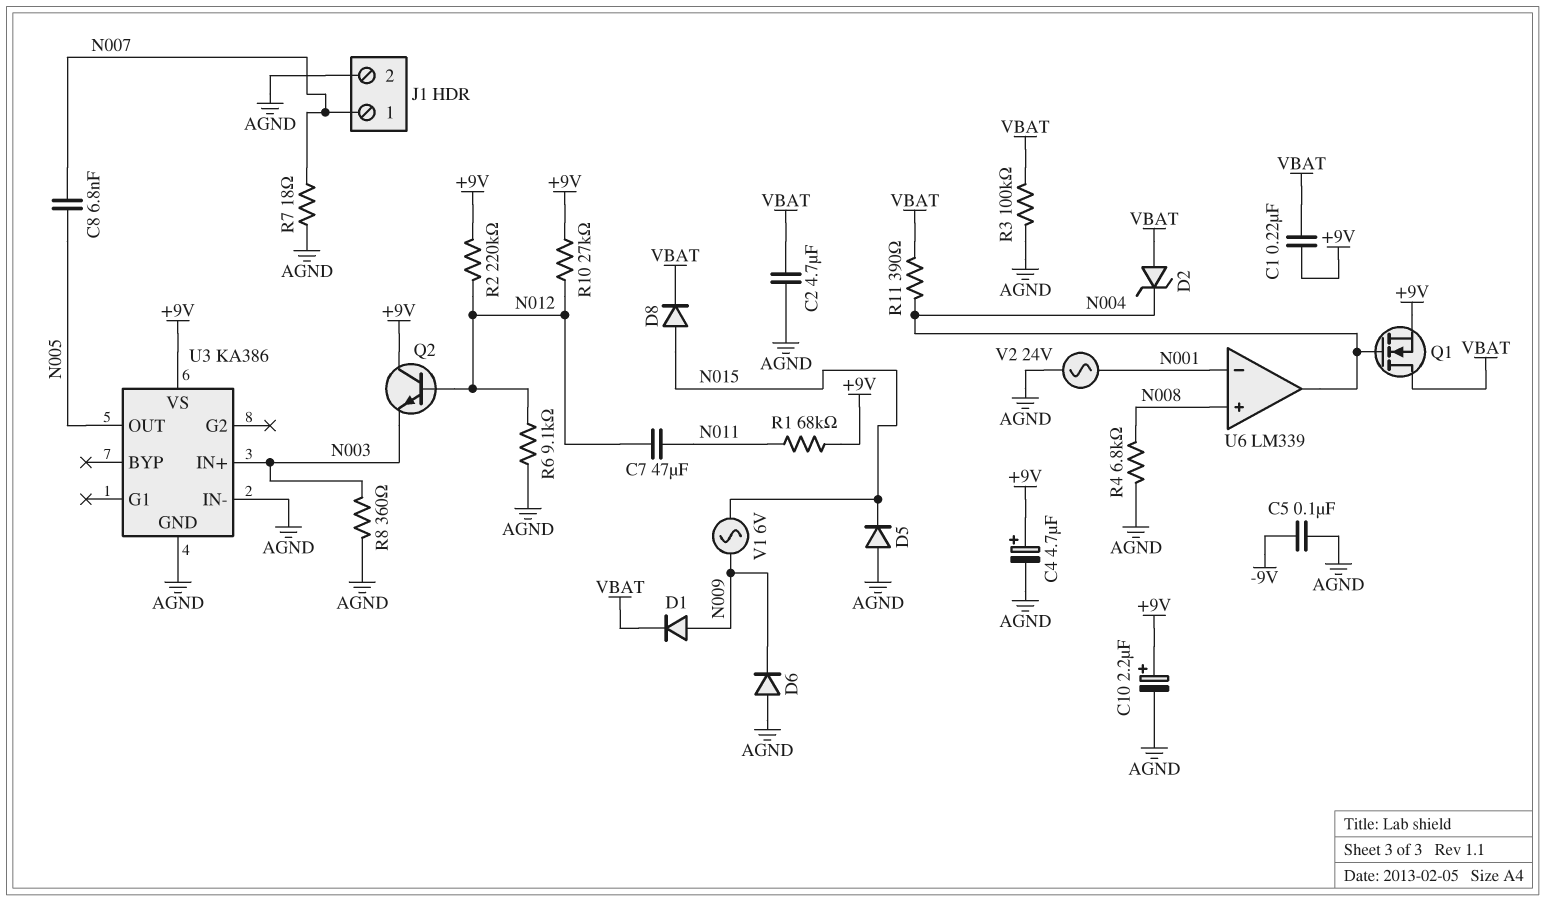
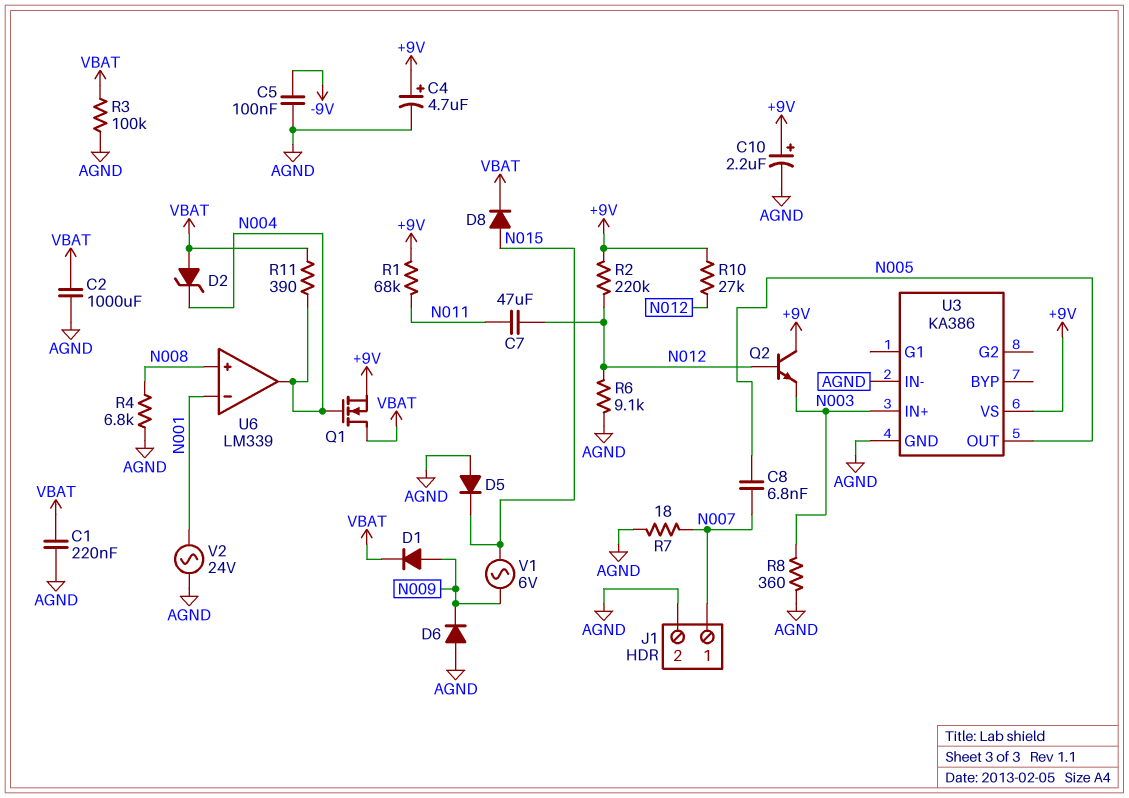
C1: 220nF (+9V, VBAT) -> 220nF (AGND, VBAT)
C2: 4.7uF (AGND, VBAT) -> 1000uF (AGND, VBAT)

